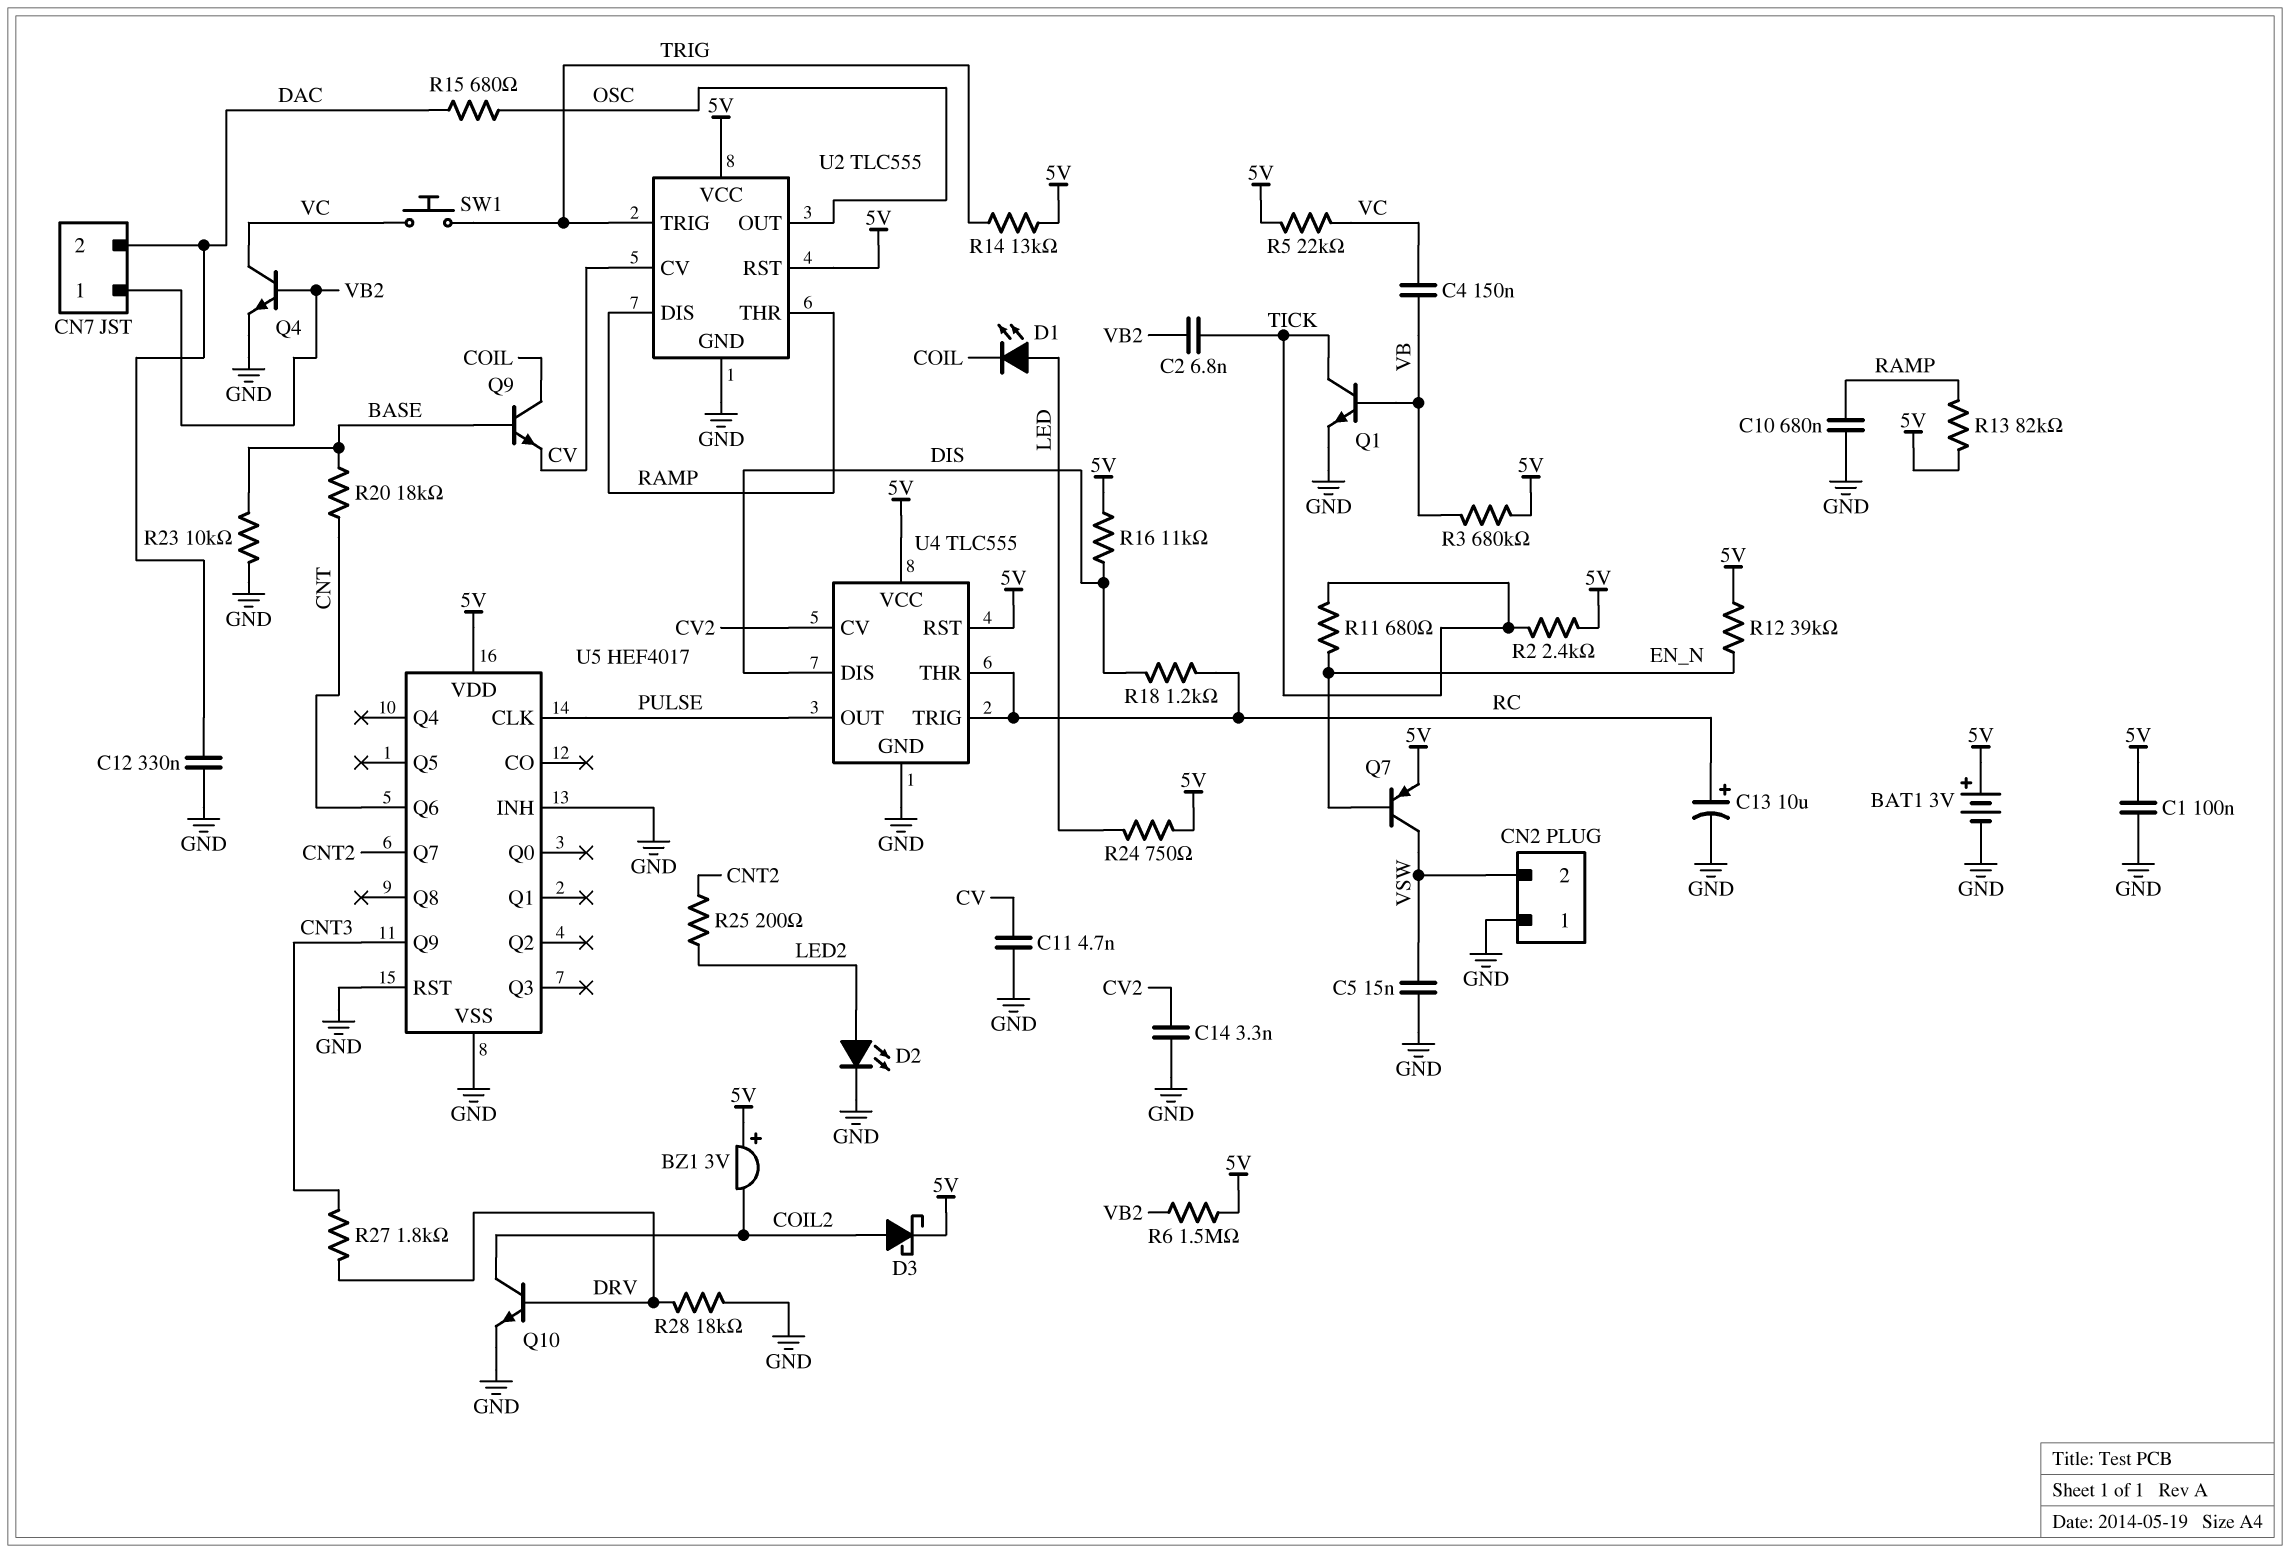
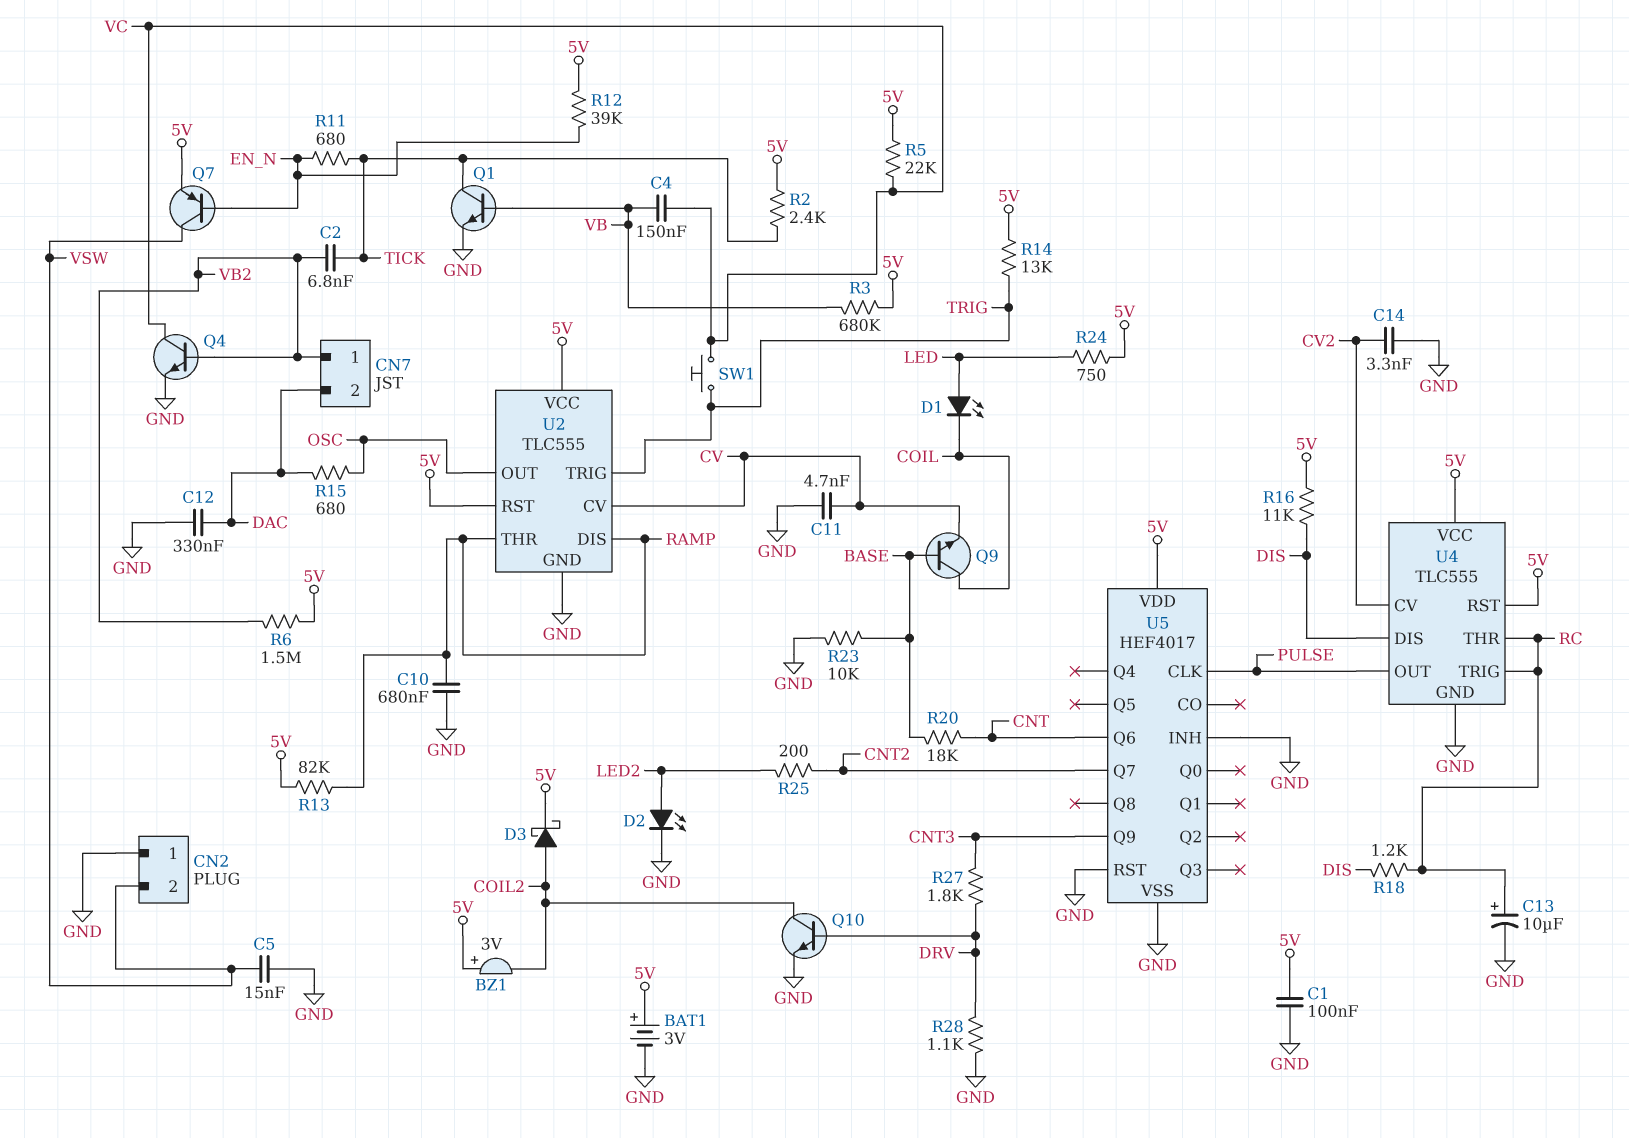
R28: 18k (DRV, GND) -> 1.1k (DRV, GND)

